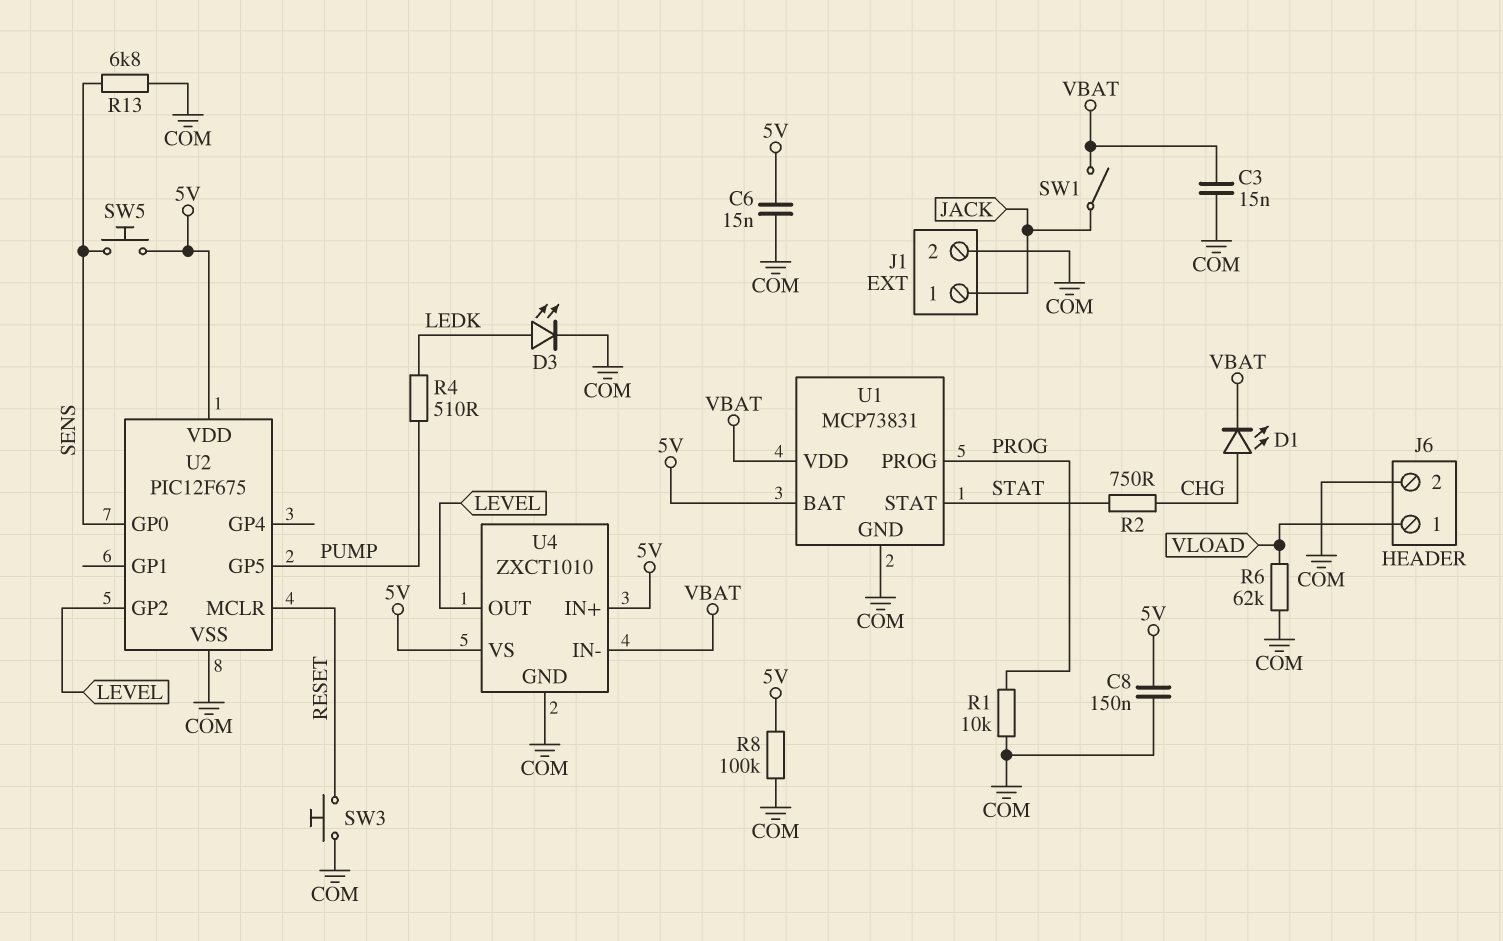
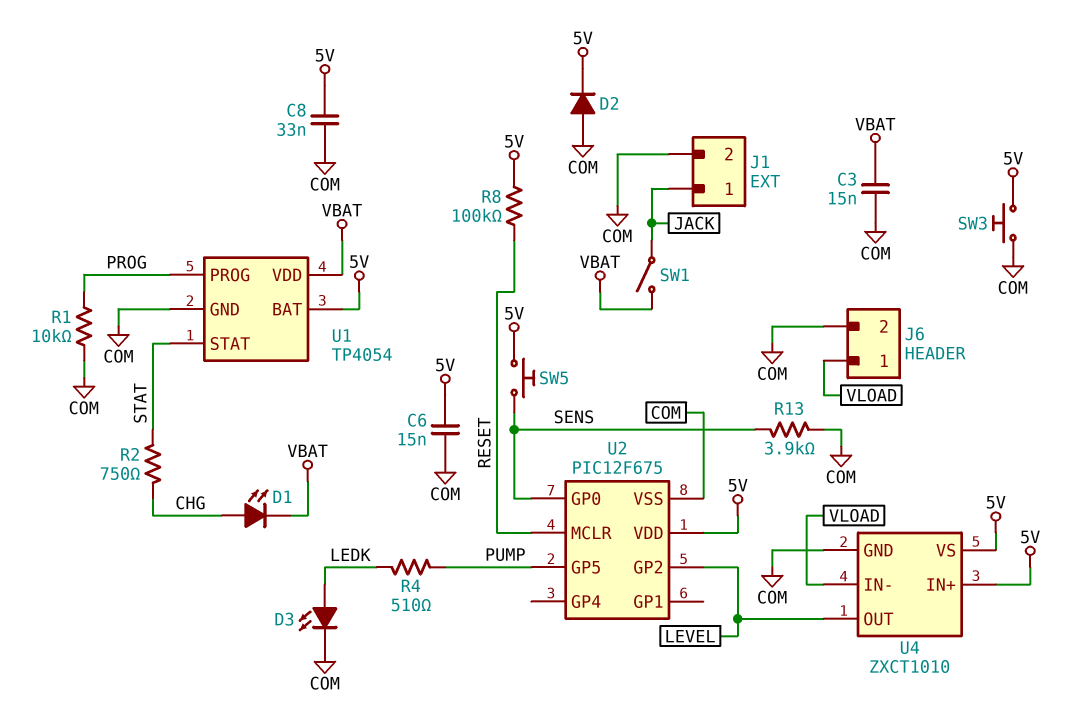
C8: 150nF (5V, COM) -> 33nF (5V, COM)
D2: none -> diode (A COM, K 5V)
R6: 62k (COM, VLOAD) -> none
R8: 100k (5V, COM) -> 100k (5V, RESET)
R13: 6.8k (COM, SENS) -> 3.9k (COM, SENS)
SW3: button (COM, RESET) -> button (5V, COM)
U1: MCP73831 -> TP4054
U4 pin IN-: VBAT -> VLOAD

